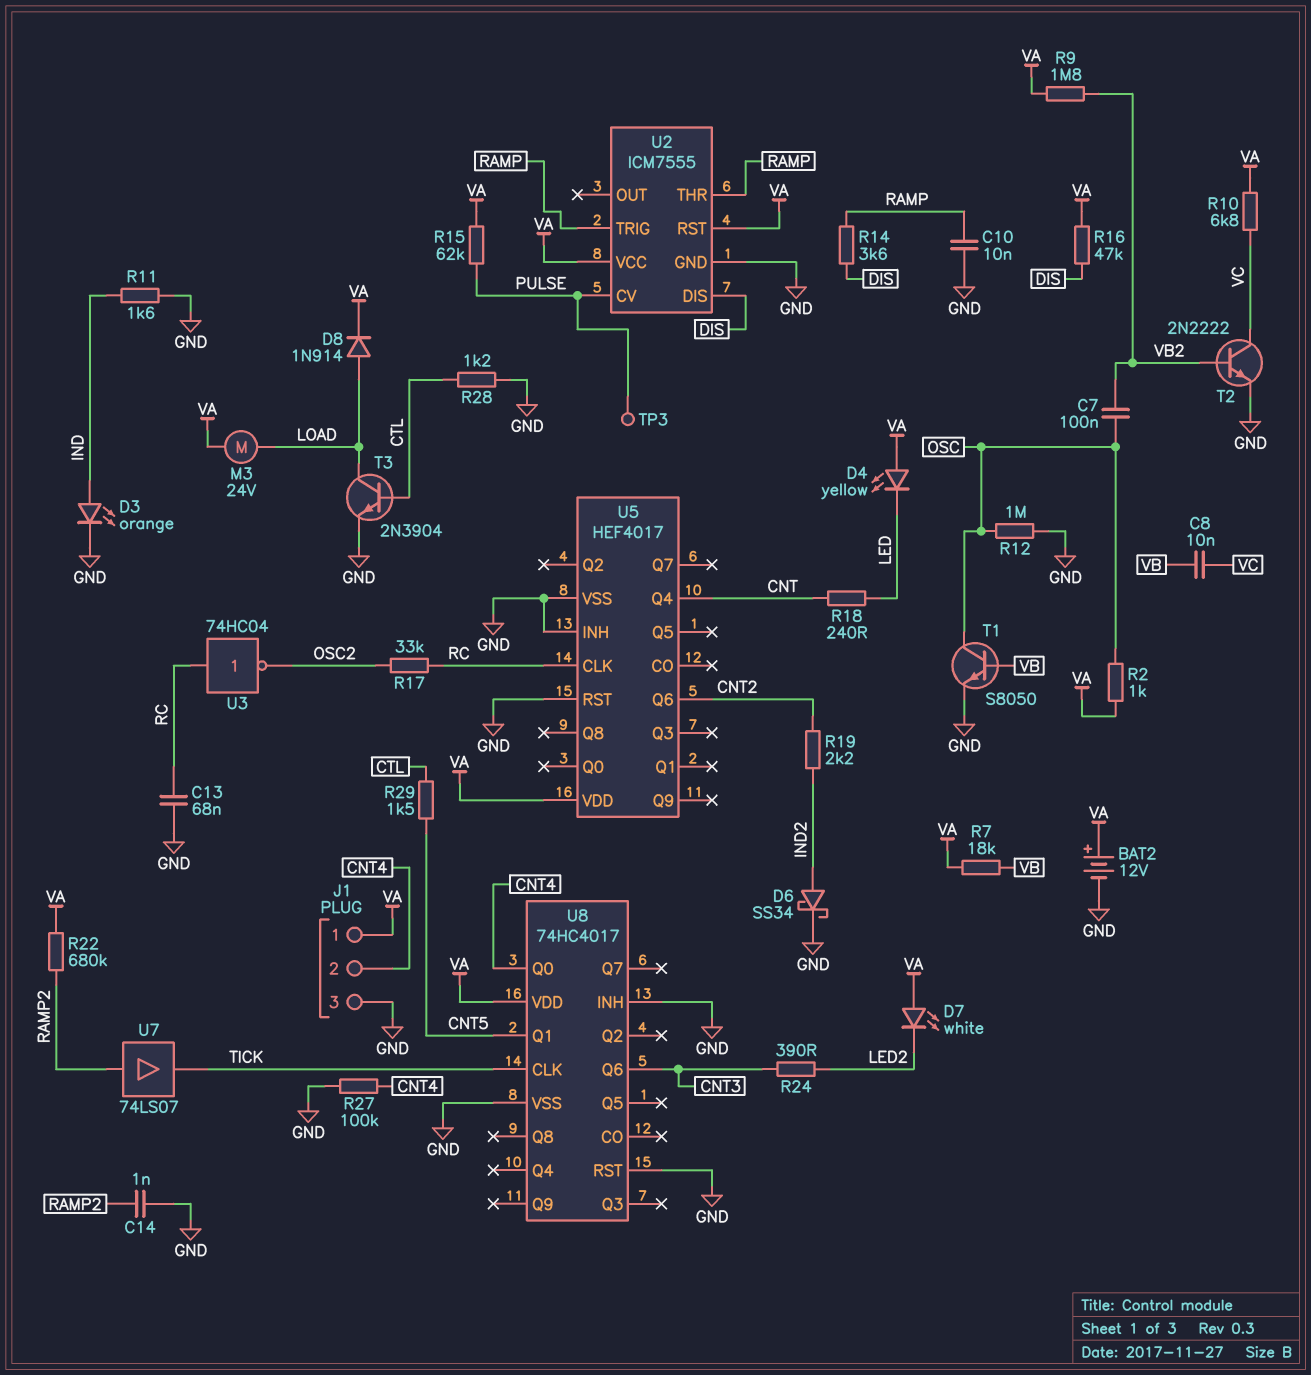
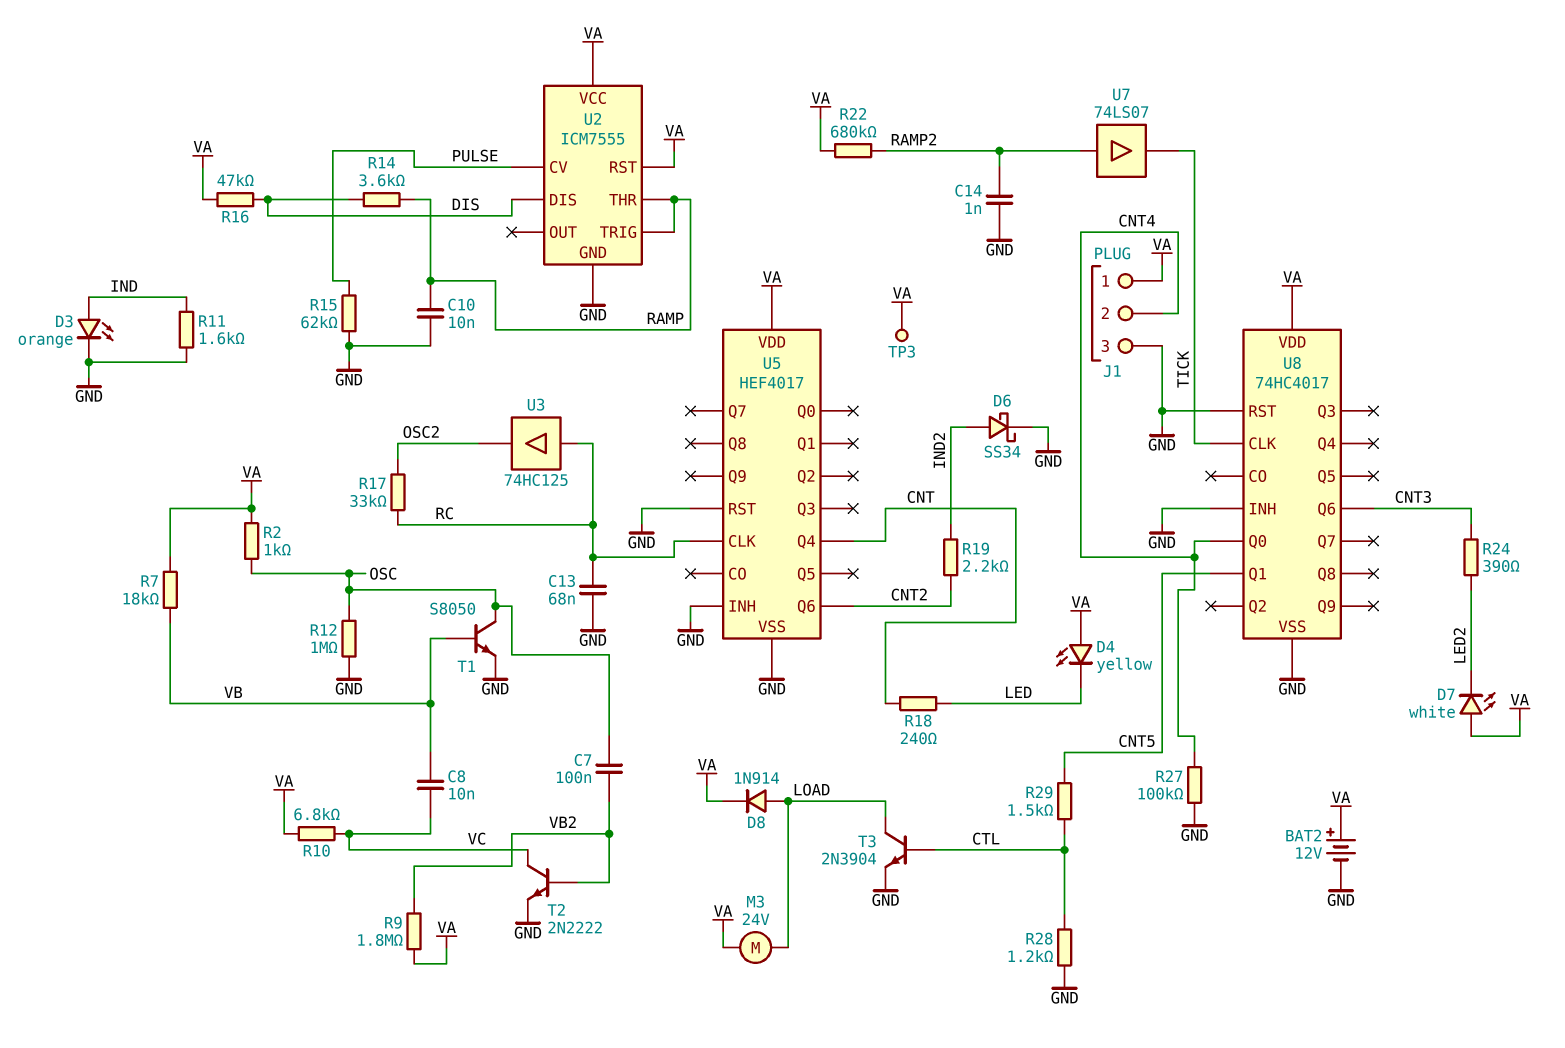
R15: 62k (PULSE, VA) -> 62k (GND, PULSE)
TP3: test point (PULSE) -> test point (VA)
U3: NOT 74HC04 (in RC, out OSC2) -> buffer 74HC125 (in RC, out OSC2)

